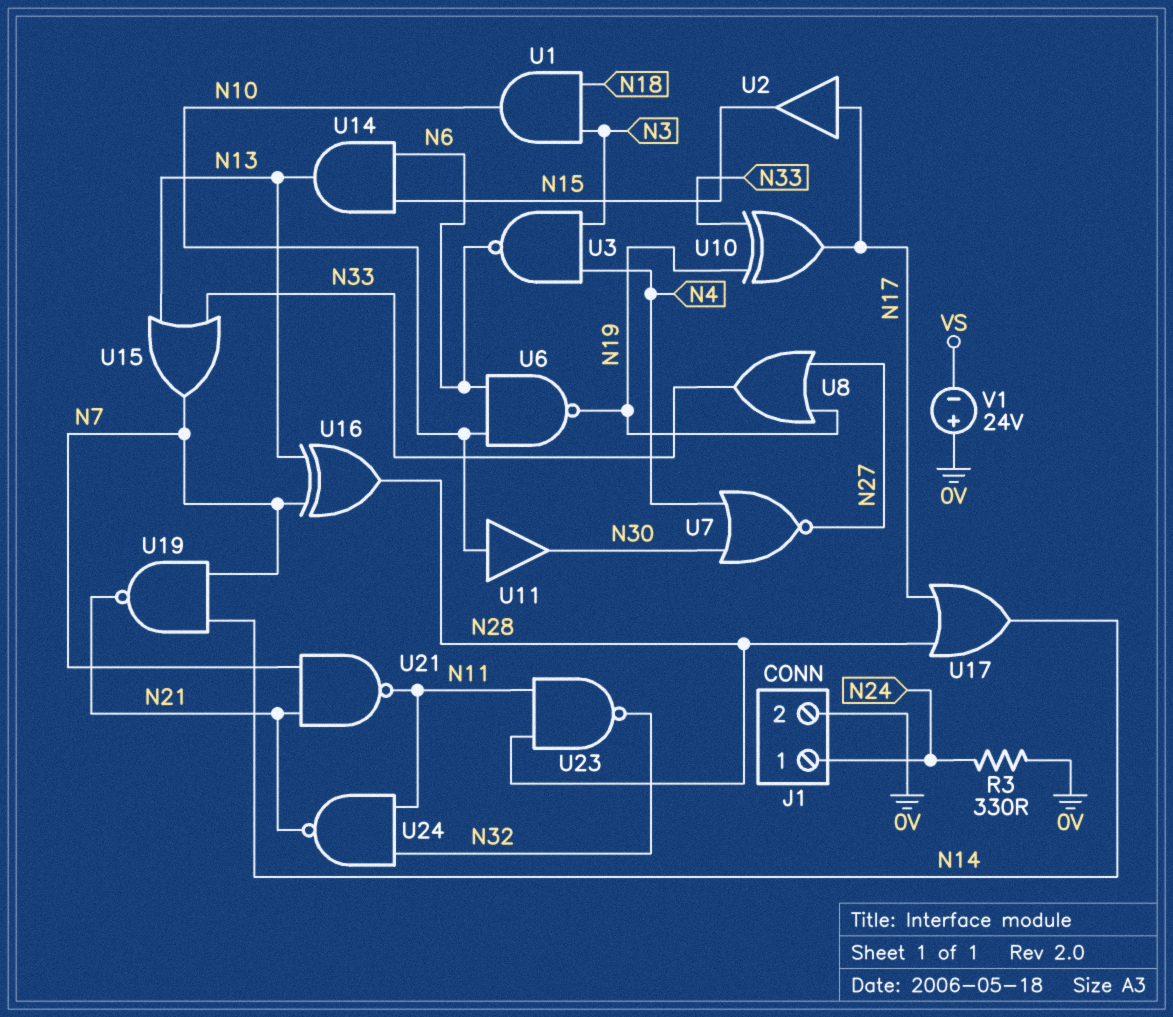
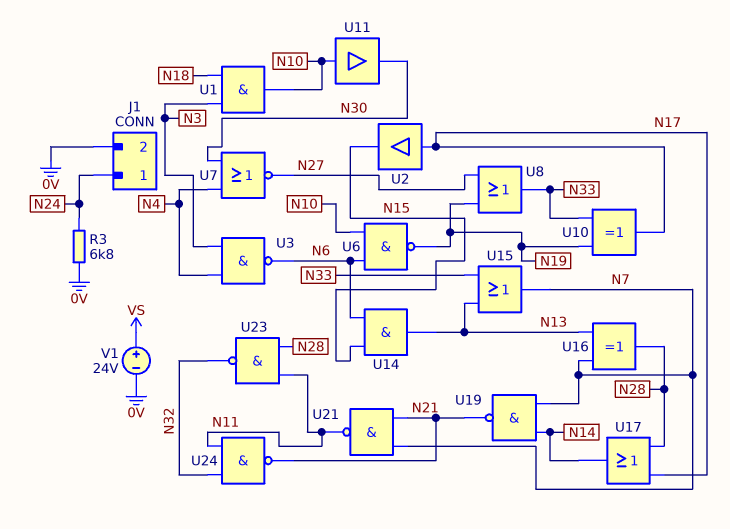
R3: 330 (0V, N24) -> 6.8k (0V, N24)
V1: 24V (plus 0V, minus VS) -> 24V (plus VS, minus 0V)

